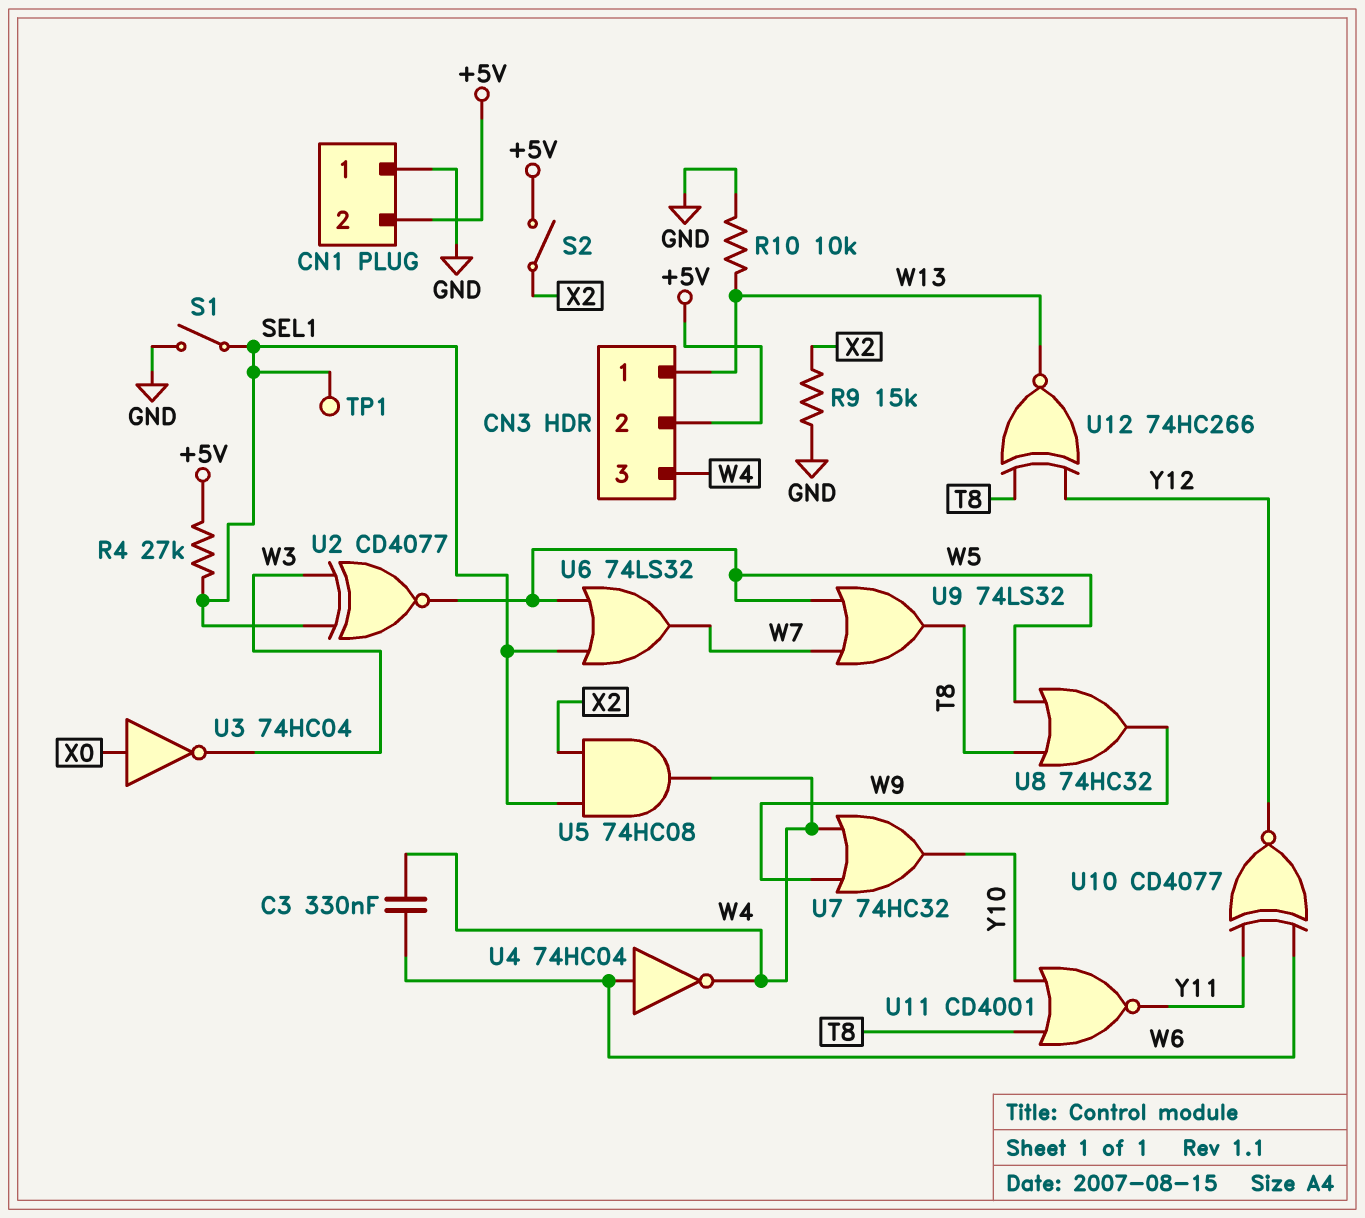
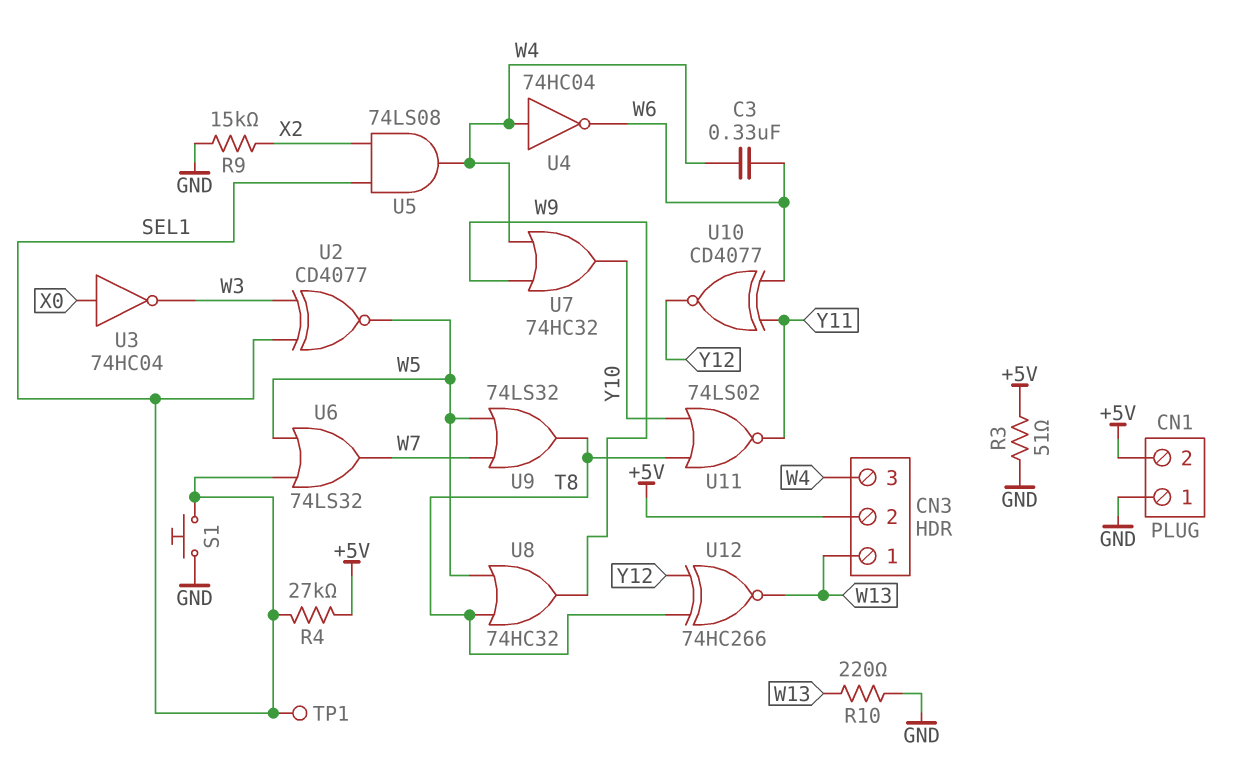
R3: none -> 51 (+5V, GND)
R10: 10k (GND, W13) -> 220 (GND, W13)
S1: switch (GND, SEL1) -> button (GND, SEL1)
S2: switch (+5V, X2) -> none
U4: NOT 74HC04 (in W6, out W4) -> NOT 74HC04 (in W4, out W6)
U5: AND 74HC08 (in SEL1, in X2, out W4) -> AND 74LS08 (in SEL1, in X2, out W4)
U11: NOR CD4001 (in T8, in Y10, out Y11) -> NOR 74LS02 (in T8, in Y10, out Y11)

